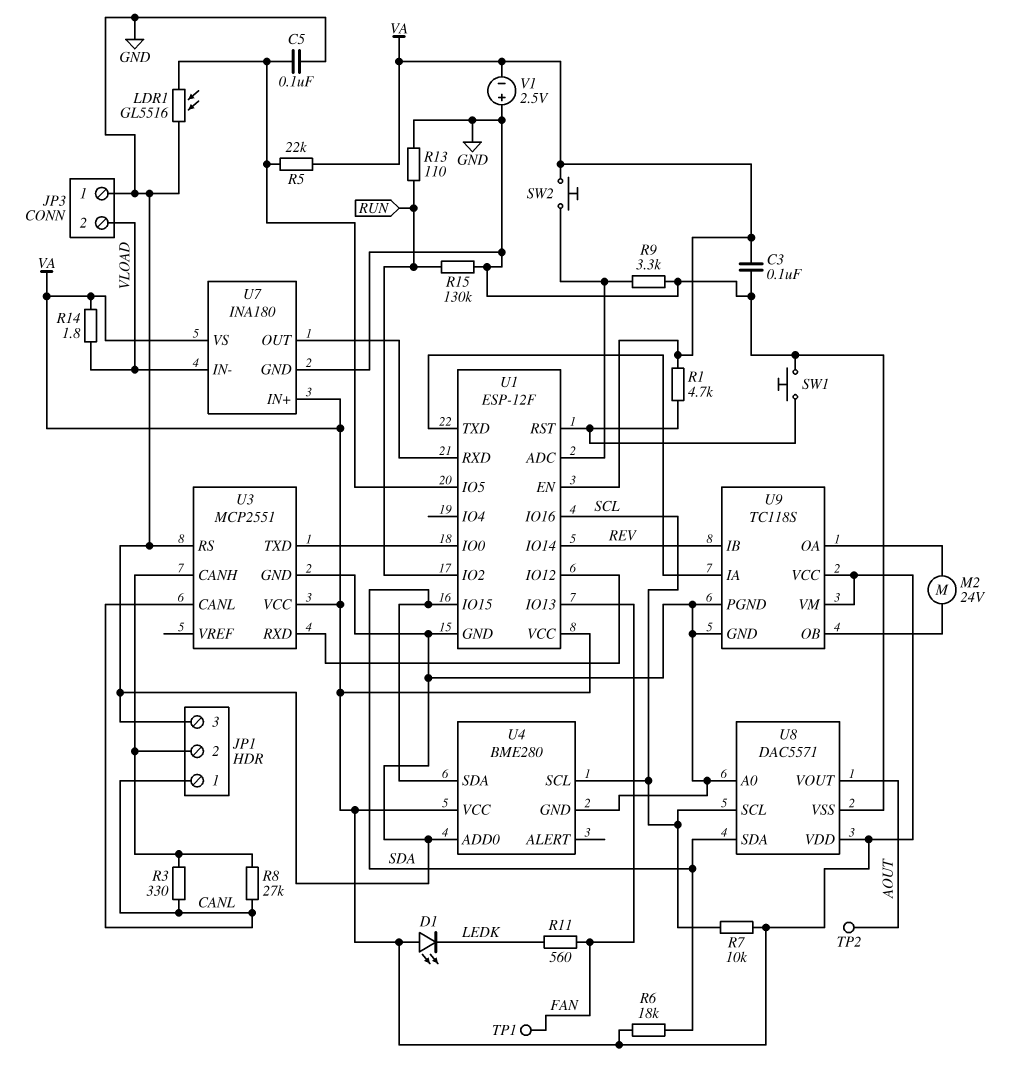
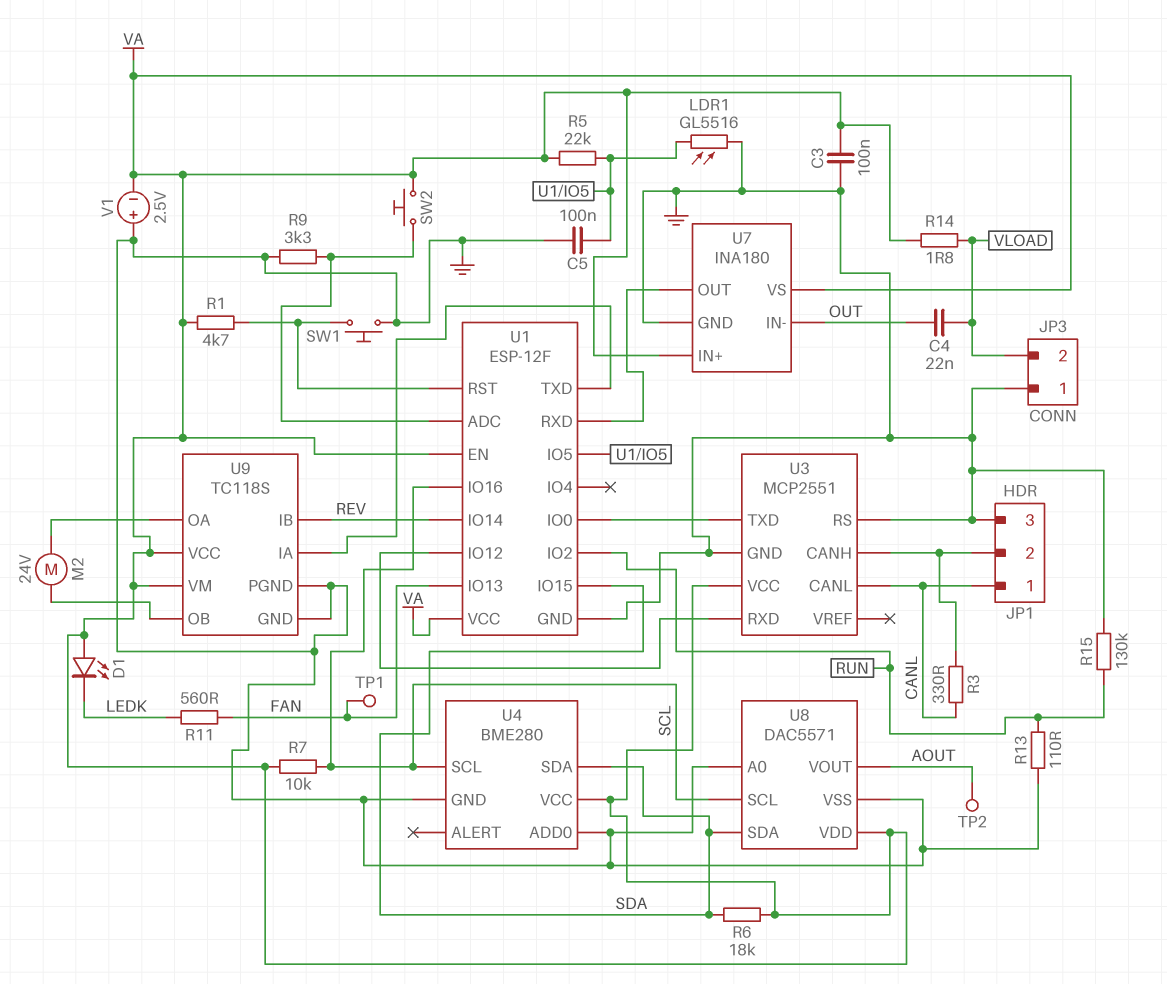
C4: none -> 22nF (OUT, VLOAD)
R8: 27k (CANL, JP1/2) -> none
U7 pin IN-: VLOAD -> OUT

